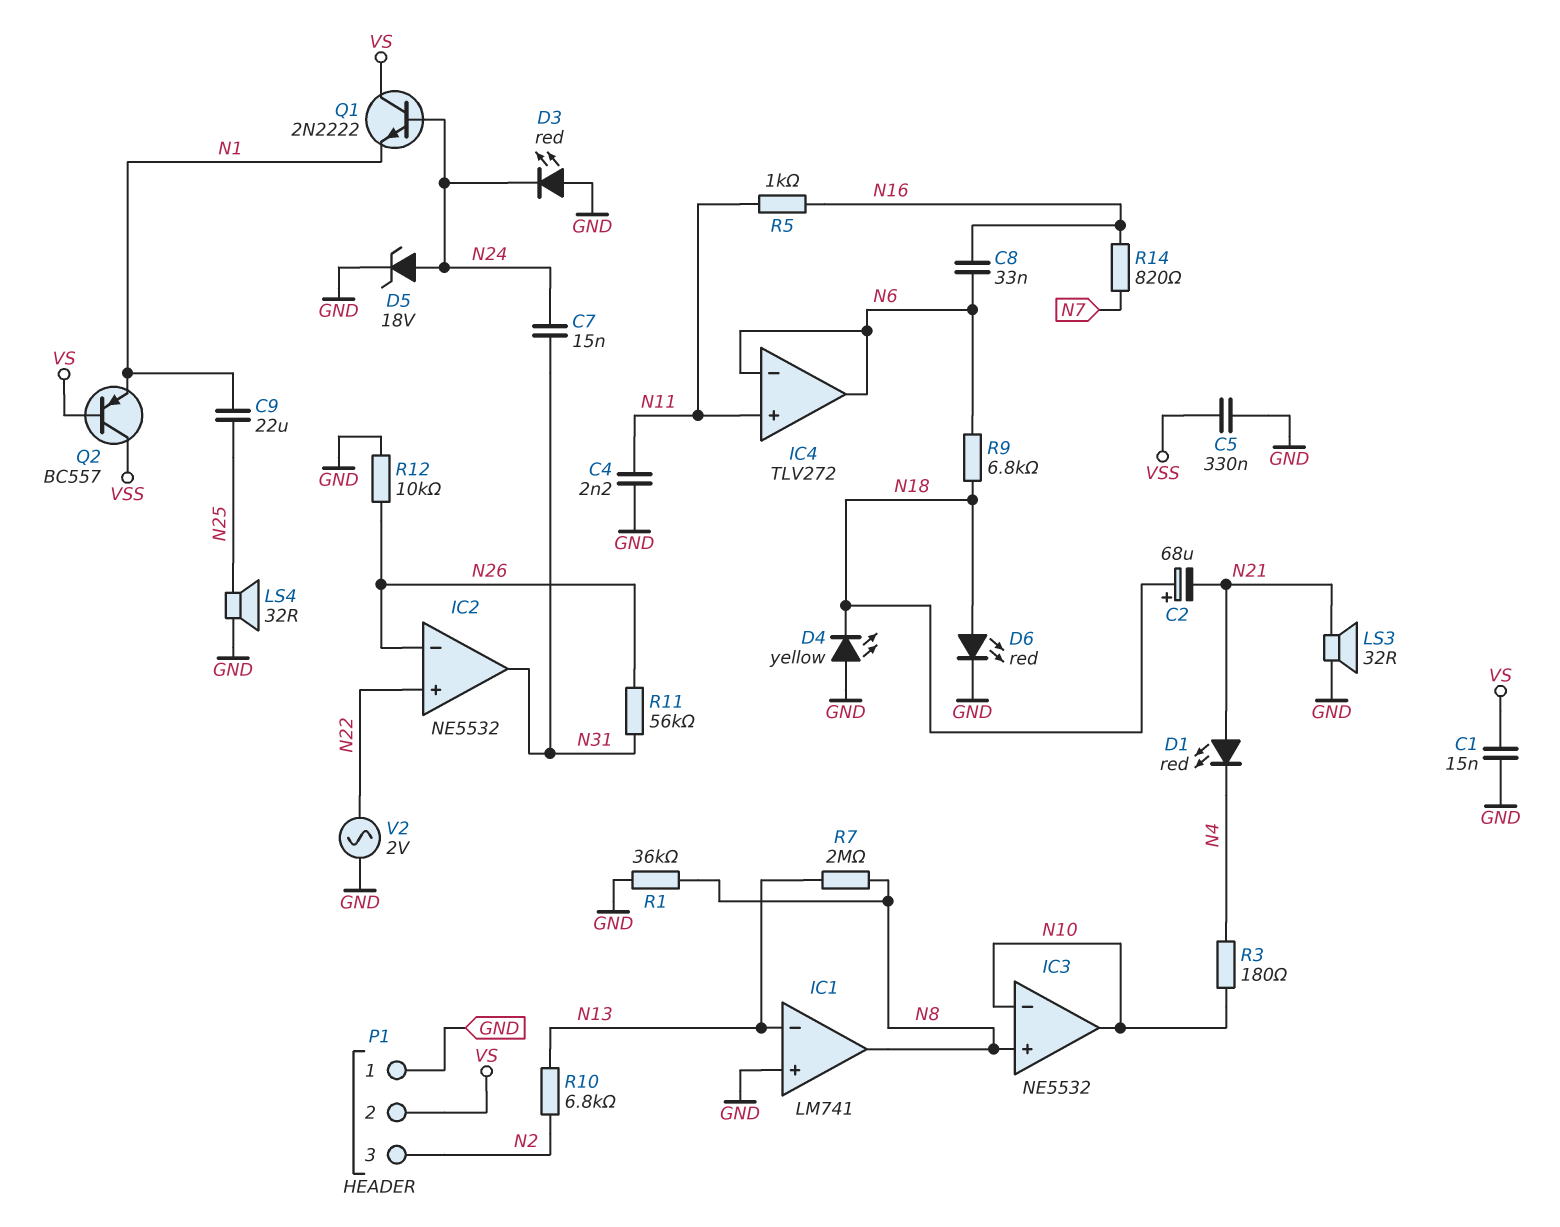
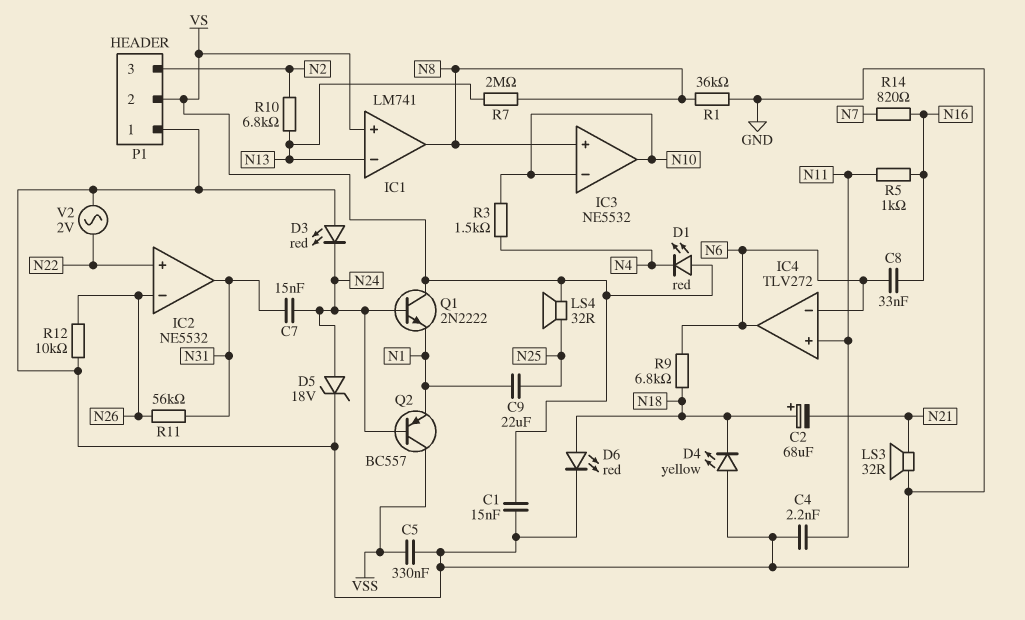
D1: LED red (A N21, K N4) -> LED red (A VS, K N4)
IC1 pin in+: GND -> VS
LS4: speaker 32R (GND, N25) -> speaker 32R (N25, VS)
Q2: PNP BC557 (B VS, C VSS, E N1) -> PNP BC557 (B N24, C VSS, E N1)
R3: 180 (N4, N10) -> 1.5k (N4, N10)

